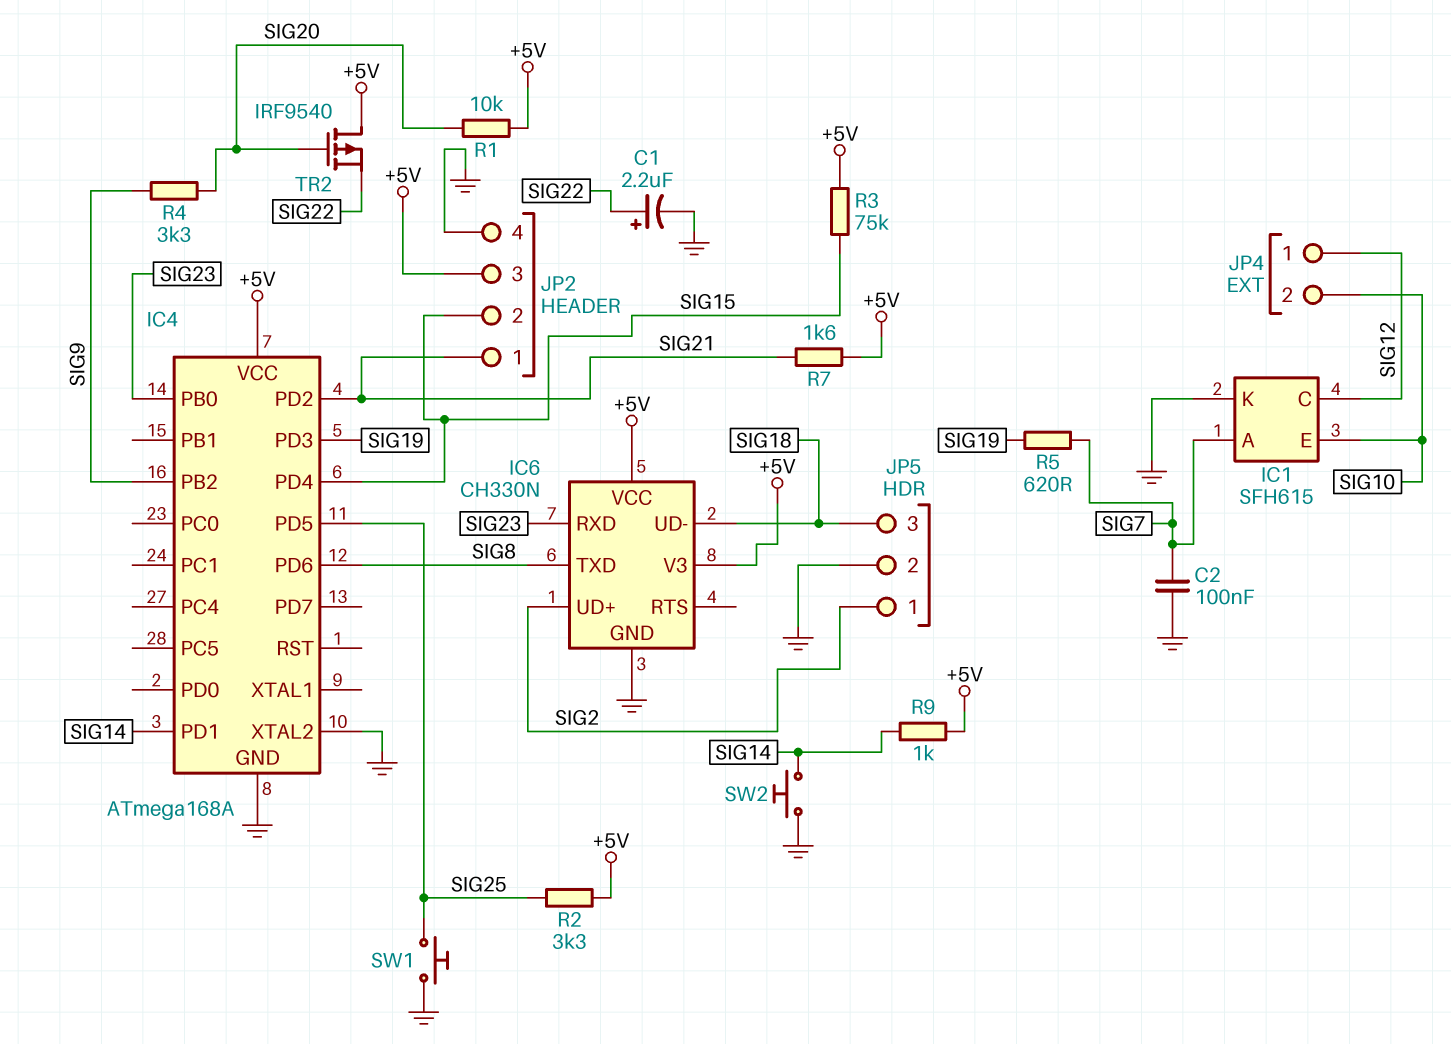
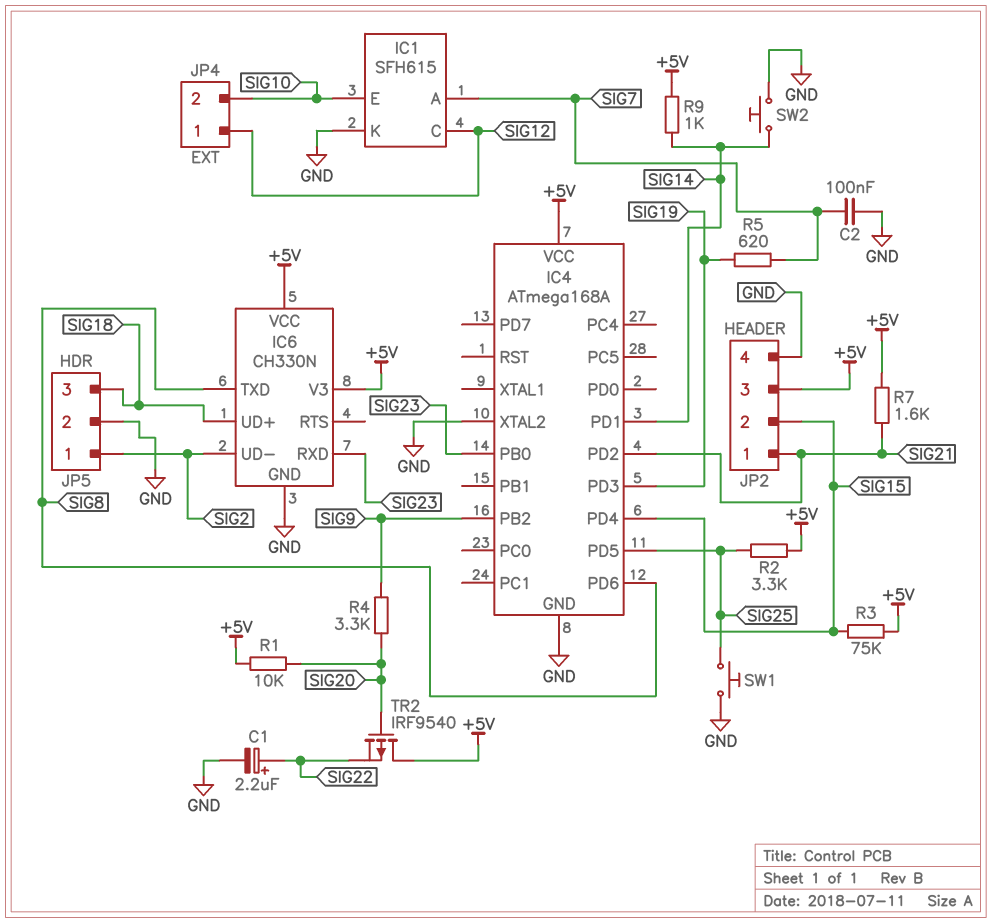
IC6 pin UD+: SIG2 -> SIG18
IC6 pin UD-: SIG18 -> SIG2

